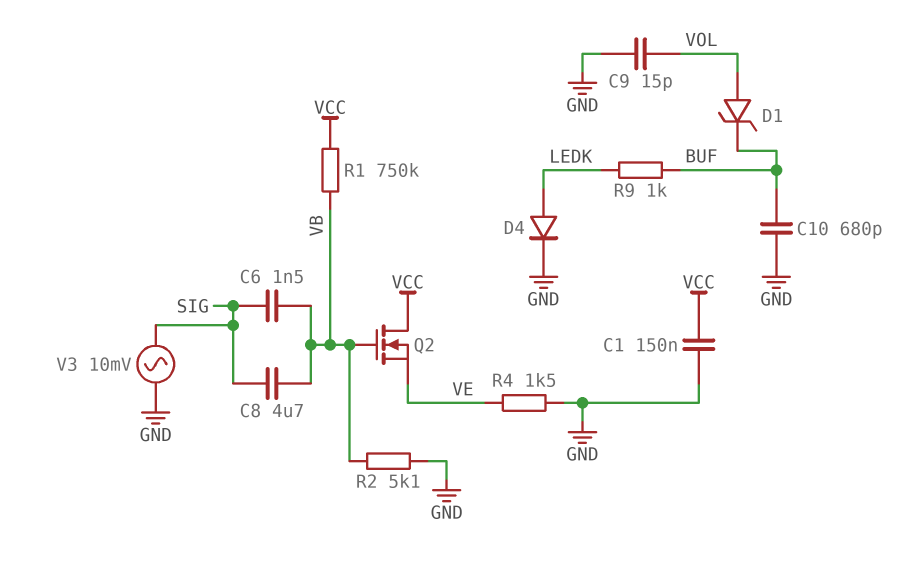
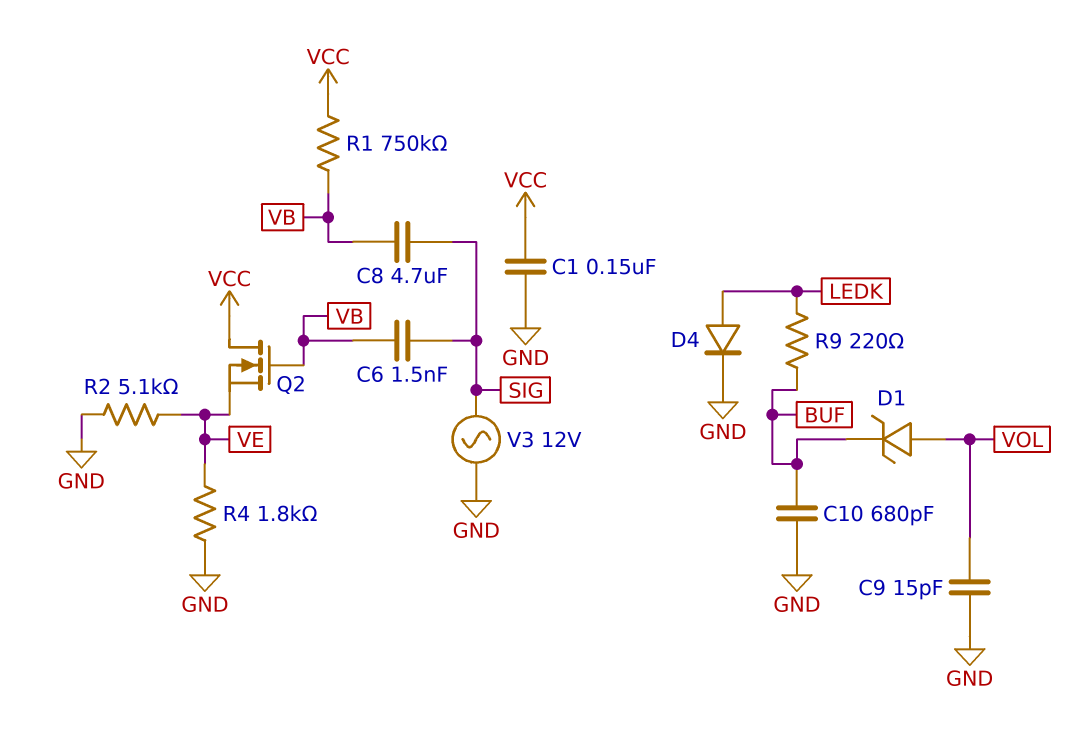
R2: 5.1k (GND, VB) -> 5.1k (GND, VE)
R4: 1.5k (GND, VE) -> 1.8k (GND, VE)
R9: 1k (BUF, LEDK) -> 220 (BUF, LEDK)
V3: AC 10mV (GND, SIG) -> AC 12V (GND, SIG)

